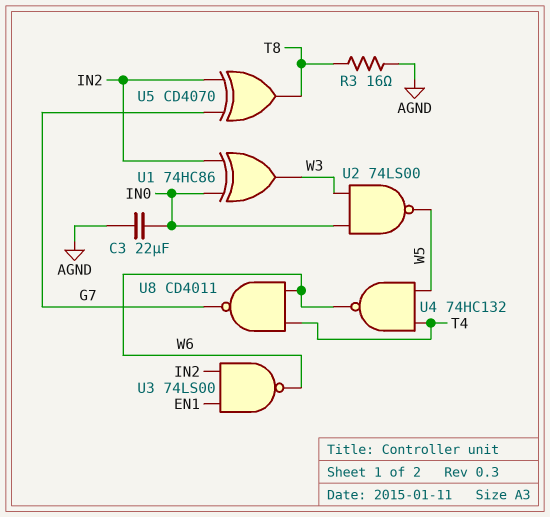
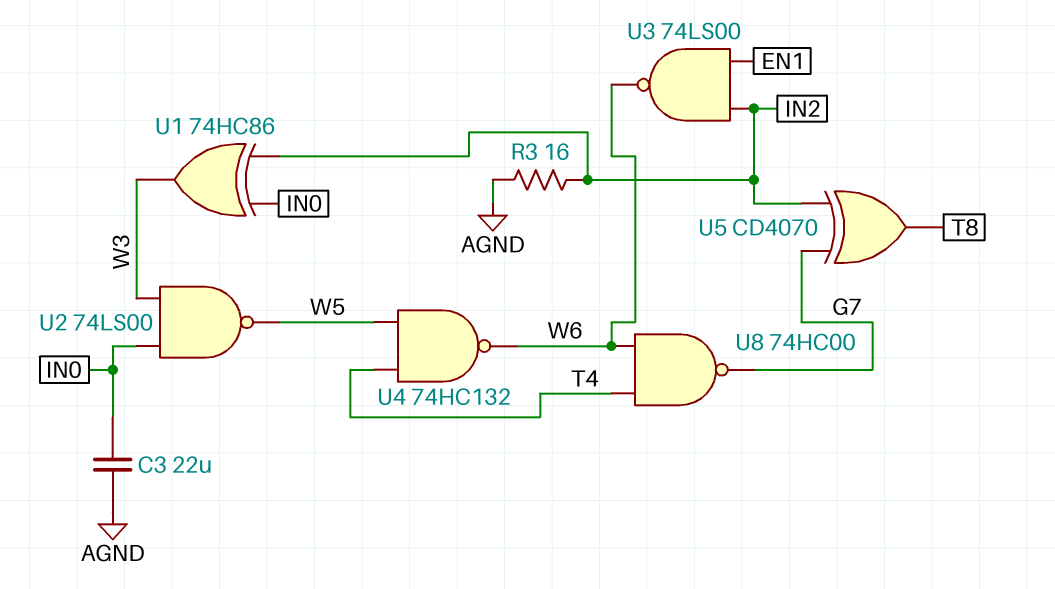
R3: 16 (AGND, T8) -> 16 (AGND, IN2)
U8: NAND CD4011 (in T4, in W6, out G7) -> NAND 74HC00 (in T4, in W6, out G7)

